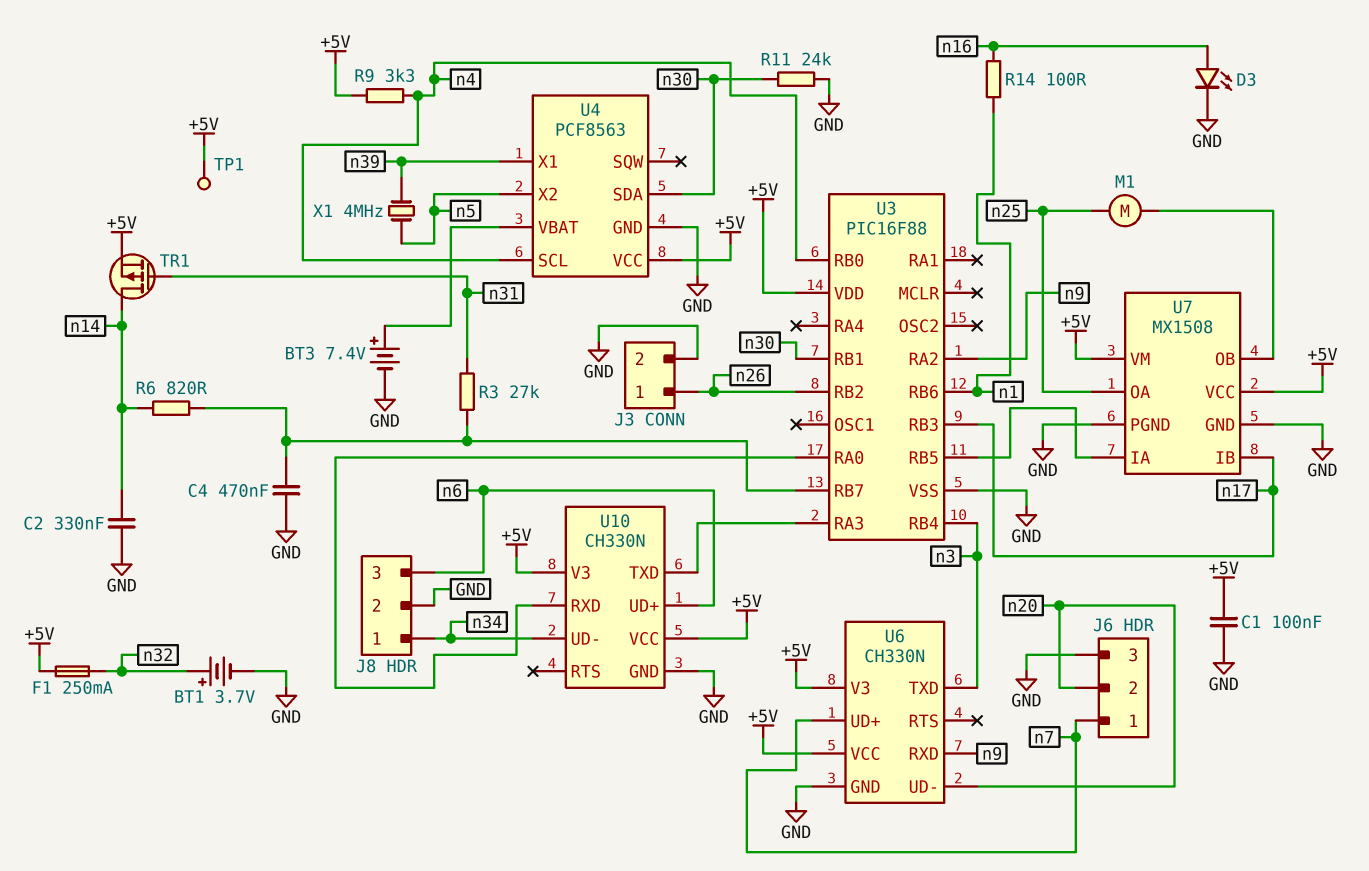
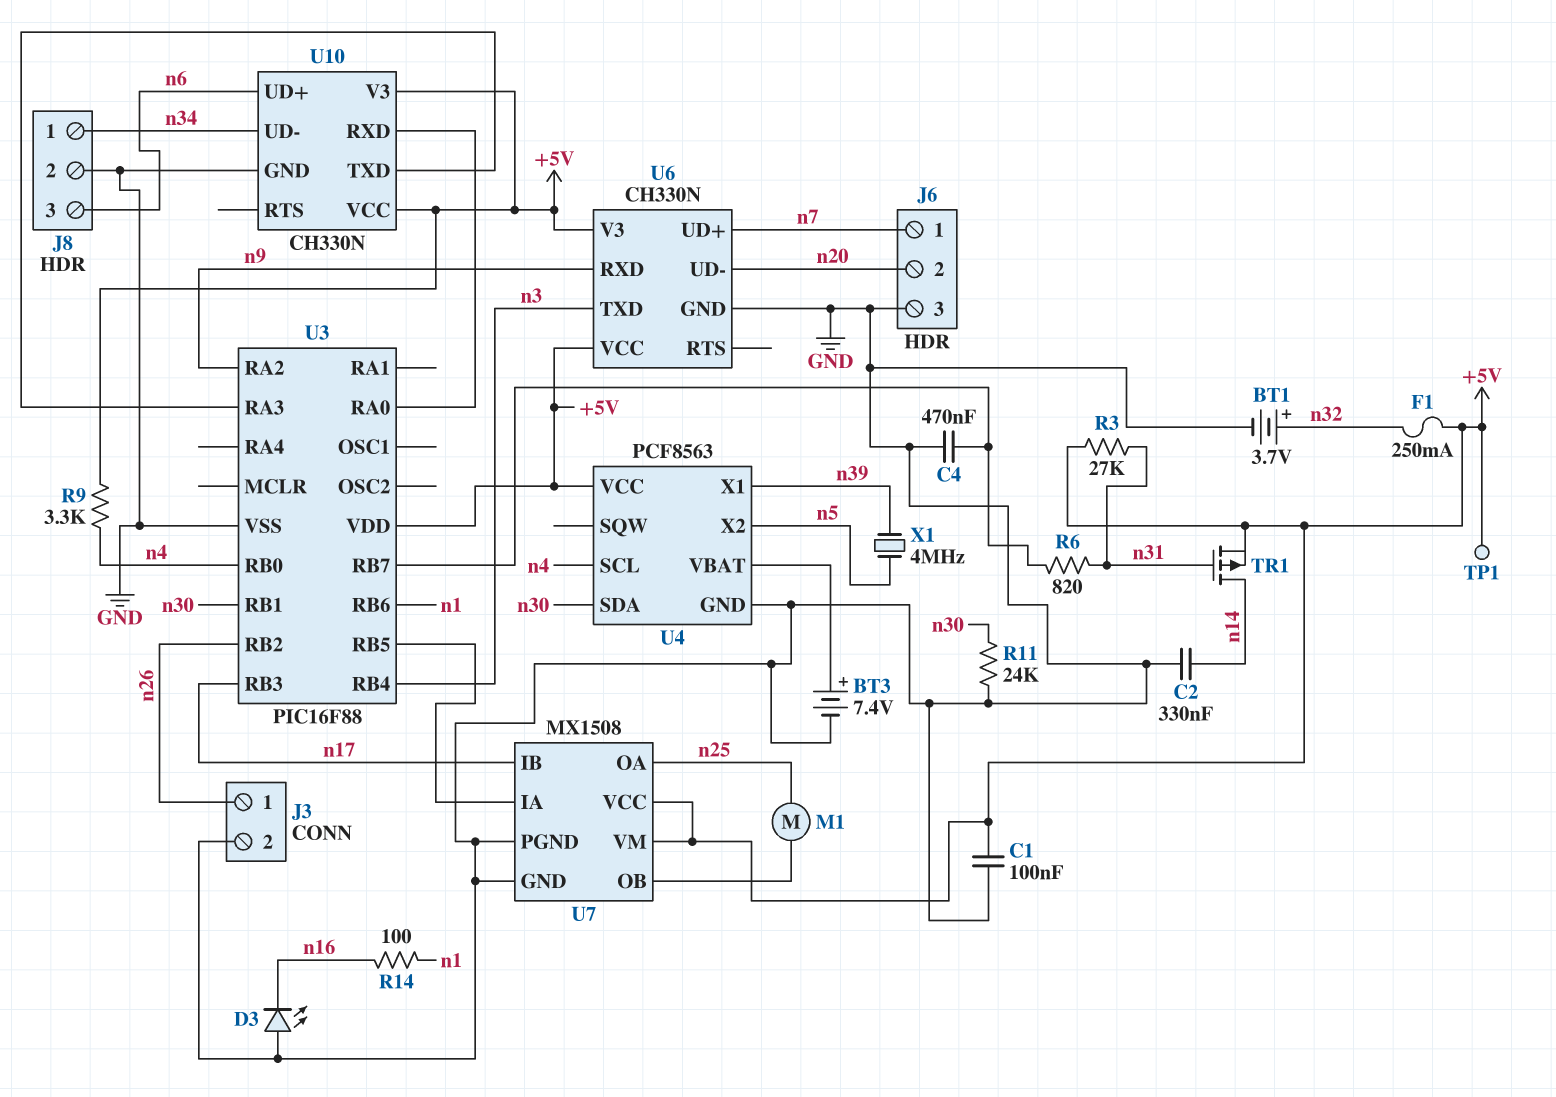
D3: LED (A n16, K GND) -> LED (A GND, K n16)
R3: 27k (U3/RB7, n31) -> 27k (+5V, n31)
R6: 820 (U3/RB7, n14) -> 820 (U3/RB7, n31)

